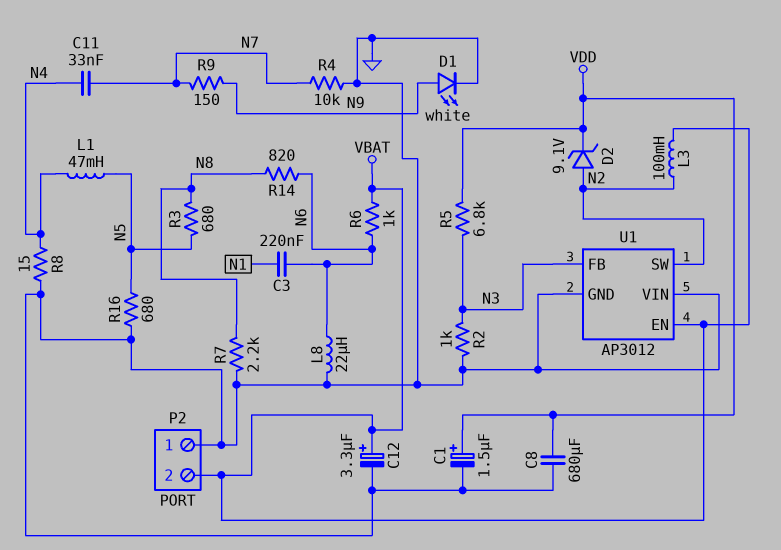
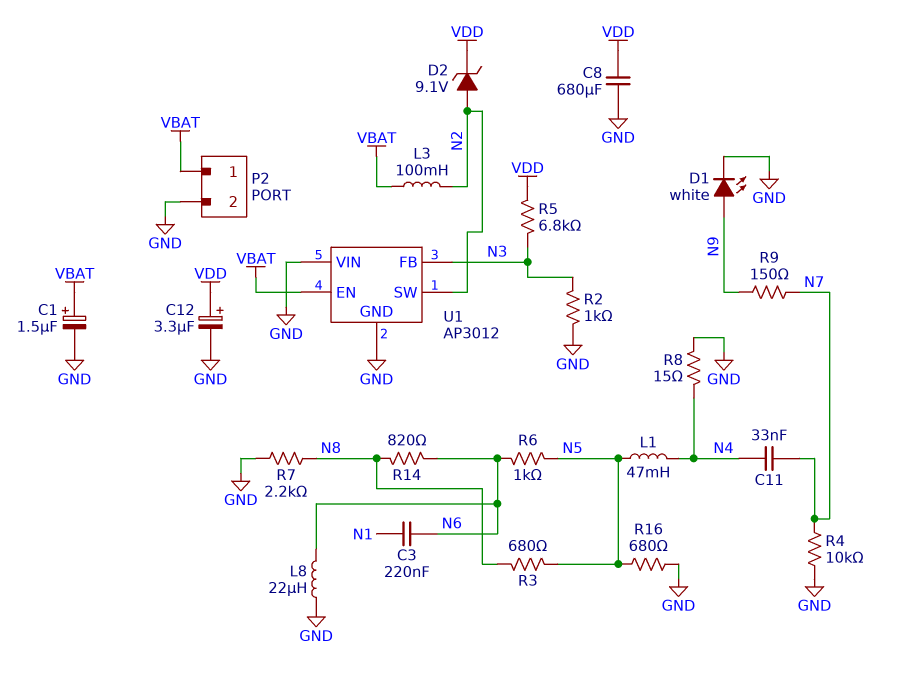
C1: 1.5uF (plus VDD, minus GND) -> 1.5uF (plus VBAT, minus GND)
C12: 3.3uF (plus VBAT, minus GND) -> 3.3uF (plus VDD, minus GND)
P2 pin 1: GND -> VBAT
P2 pin 2: VBAT -> GND
R6: 1k (N6, VBAT) -> 1k (N5, N6)

